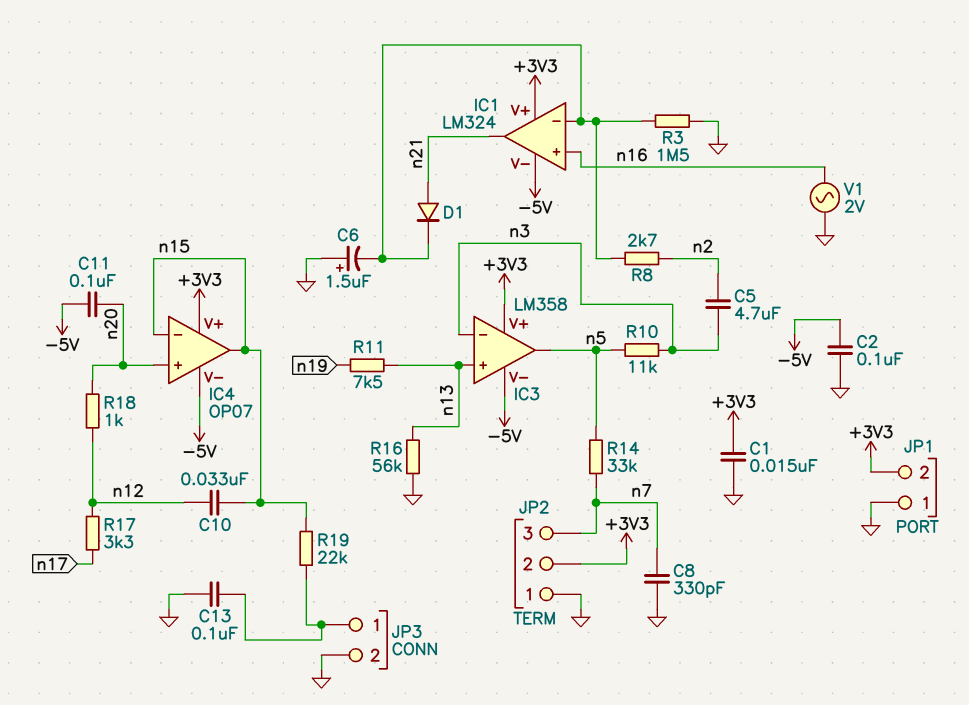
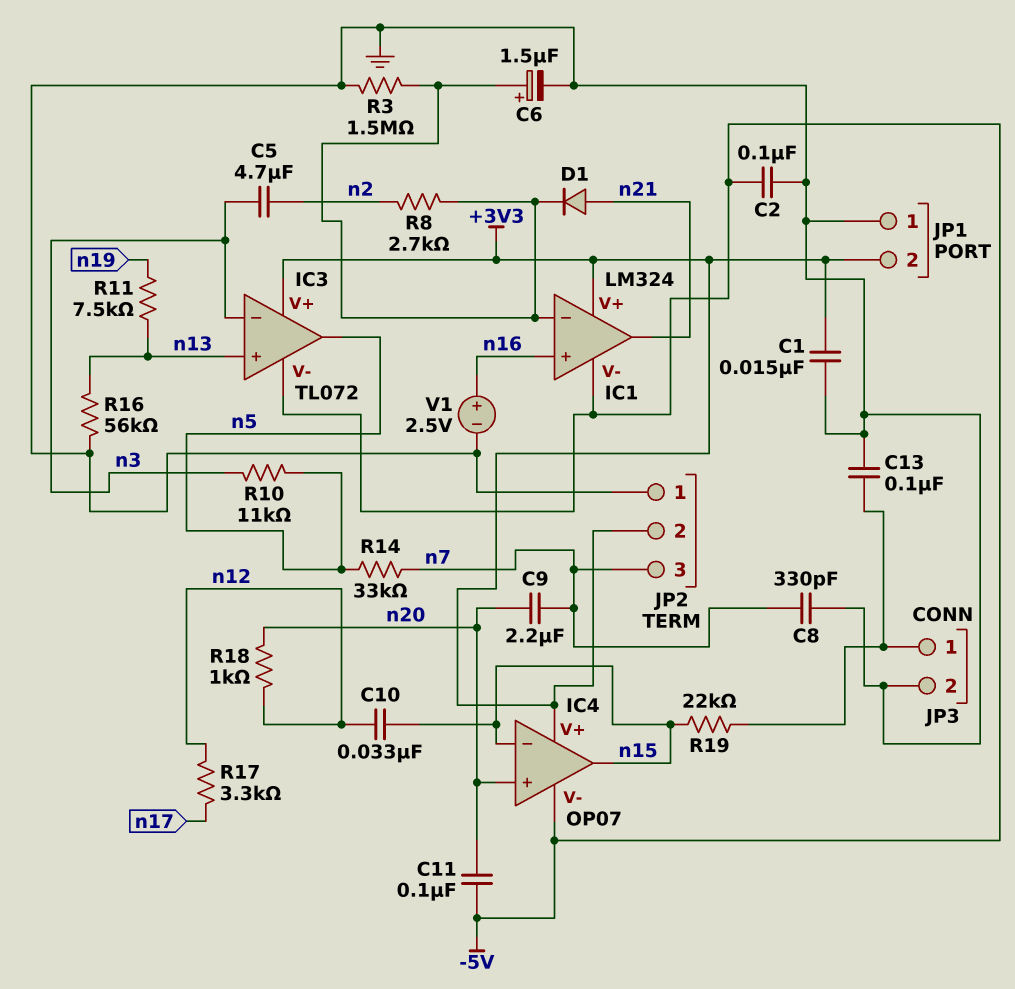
C6: 1.5uF (plus GND, minus IC1/in-) -> 1.5uF (plus IC1/in-, minus GND)
C9: none -> 2.2uF (n7, n20)
IC3: LM358 -> TL072
V1: AC 2V (GND, n16) -> 2.5V (plus n16, minus GND)

